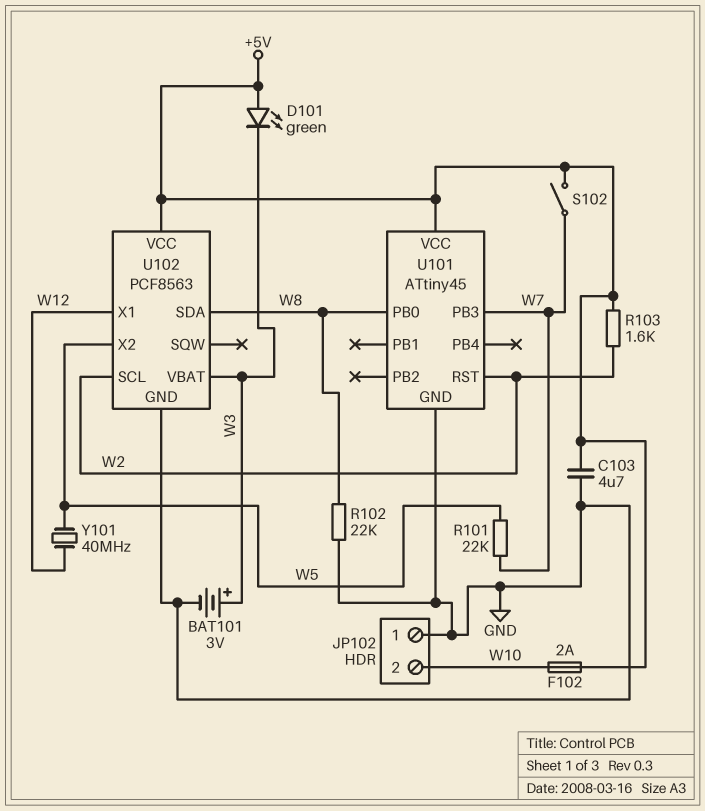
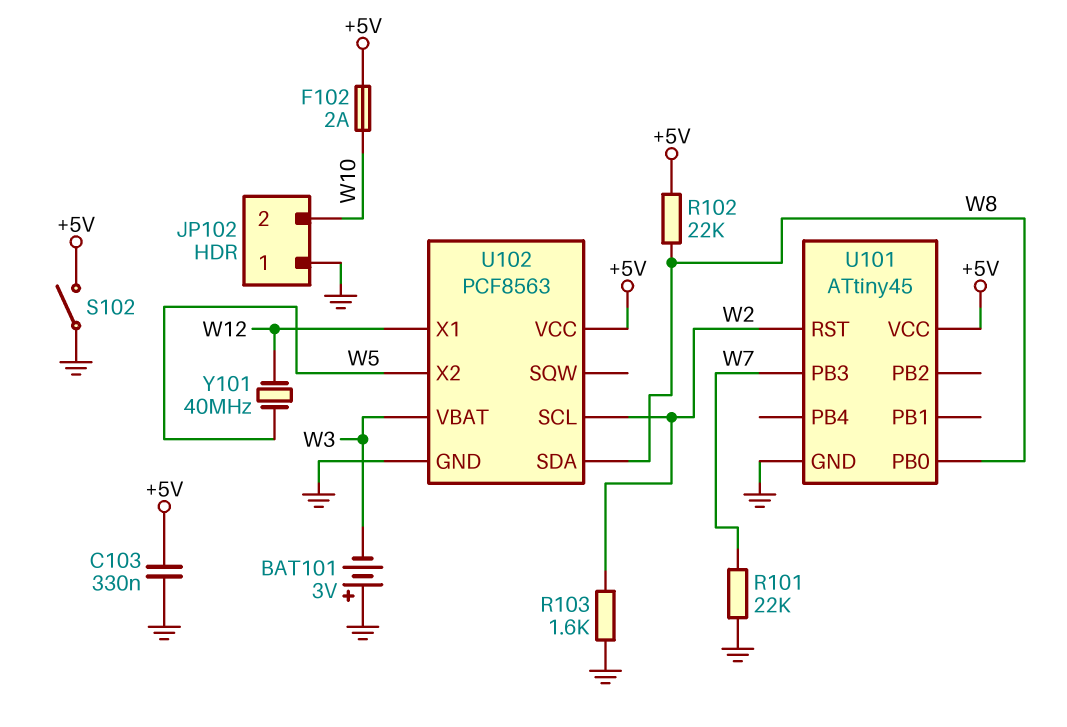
BAT101: 3V (plus W3, minus GND) -> 3V (plus GND, minus W3)
C103: 4.7uF (+5V, GND) -> 330nF (+5V, GND)
D101: LED green (A +5V, K W3) -> none
R101: 22k (W5, W7) -> 22k (GND, W7)
R102: 22k (GND, W8) -> 22k (+5V, W8)
R103: 1.6k (+5V, W2) -> 1.6k (GND, W2)
S102: switch (+5V, W7) -> switch (+5V, GND)

